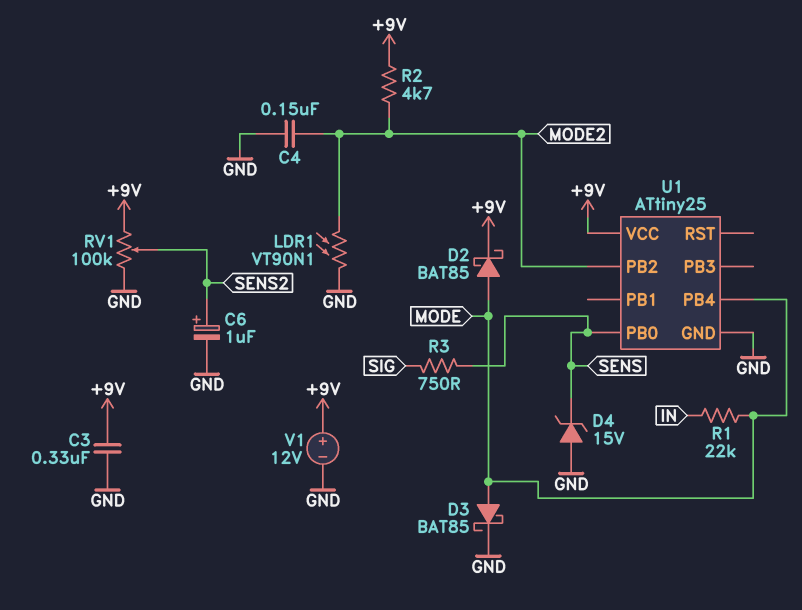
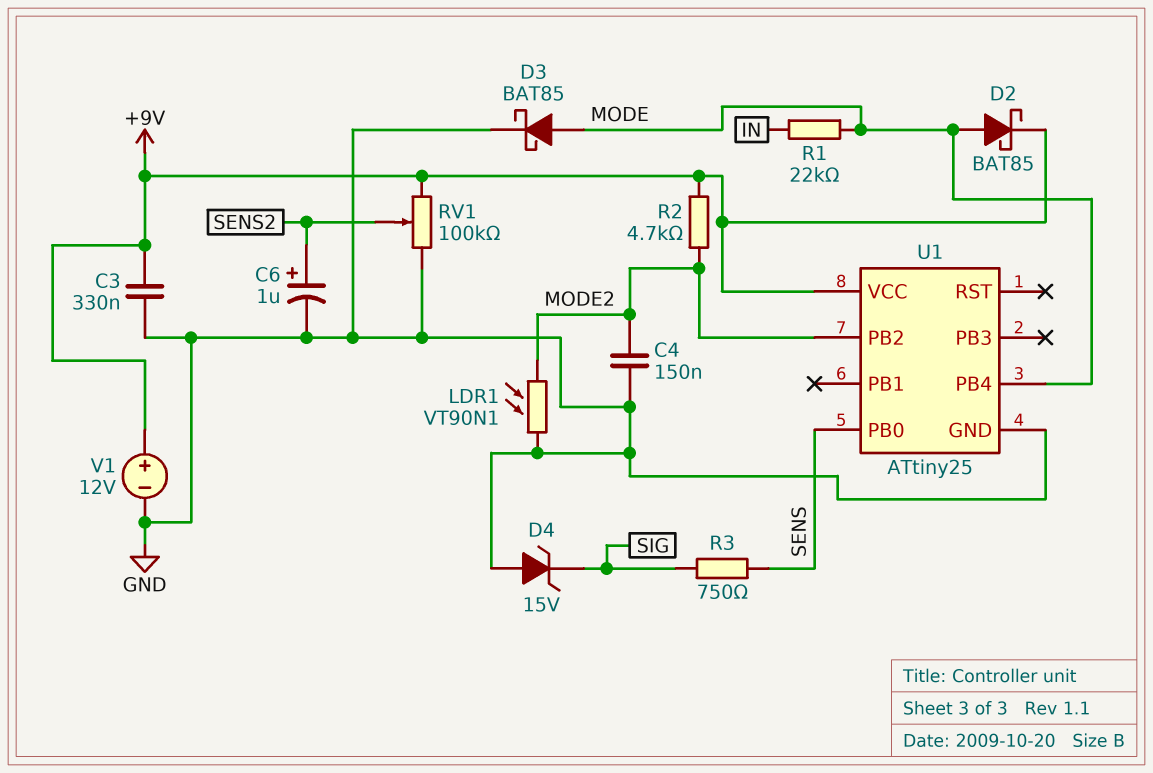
D4: zener 15V (A GND, K SENS) -> zener 15V (A GND, K SIG)

